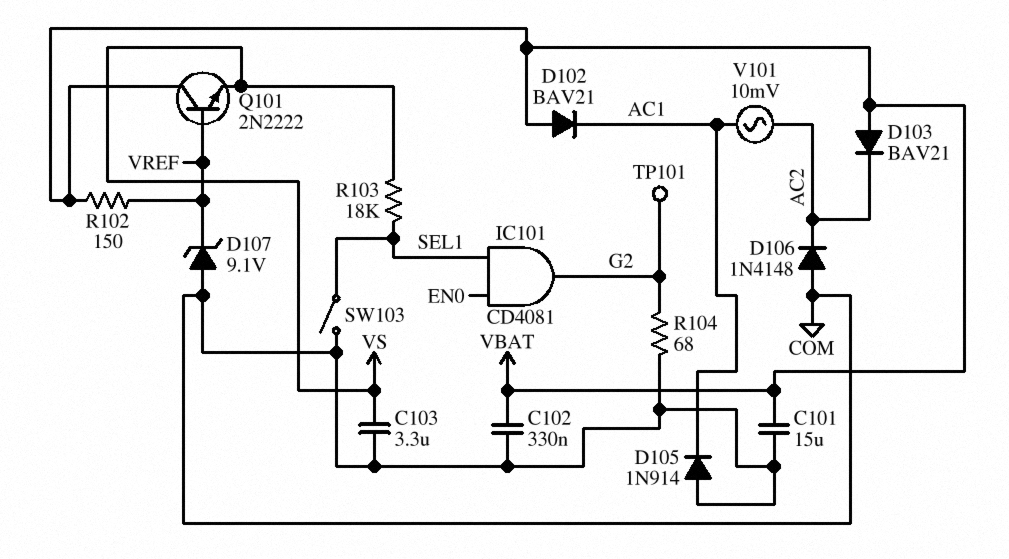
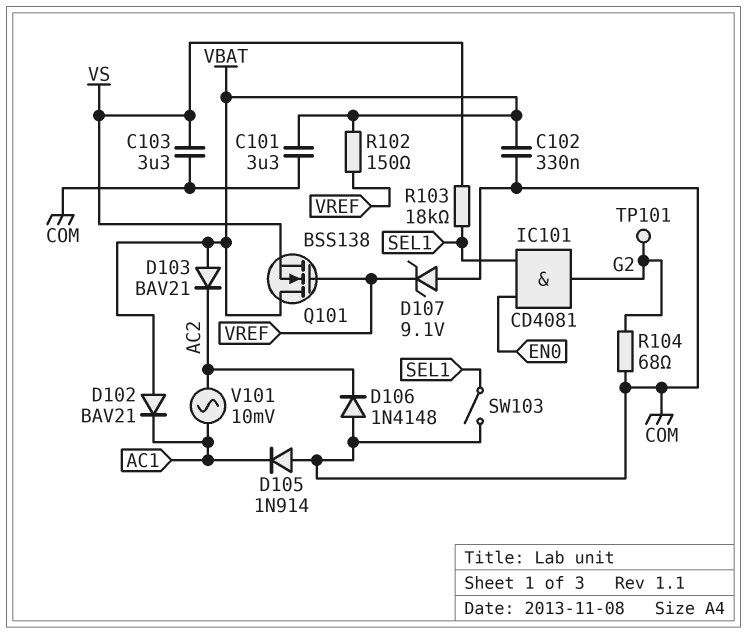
C101: 15uF (COM, VBAT) -> 3.3uF (COM, VBAT)
Q101: NPN 2N2222 (B VREF, C VBAT, E VS) -> NMOS BSS138 (G VREF, D VBAT, S VS)

